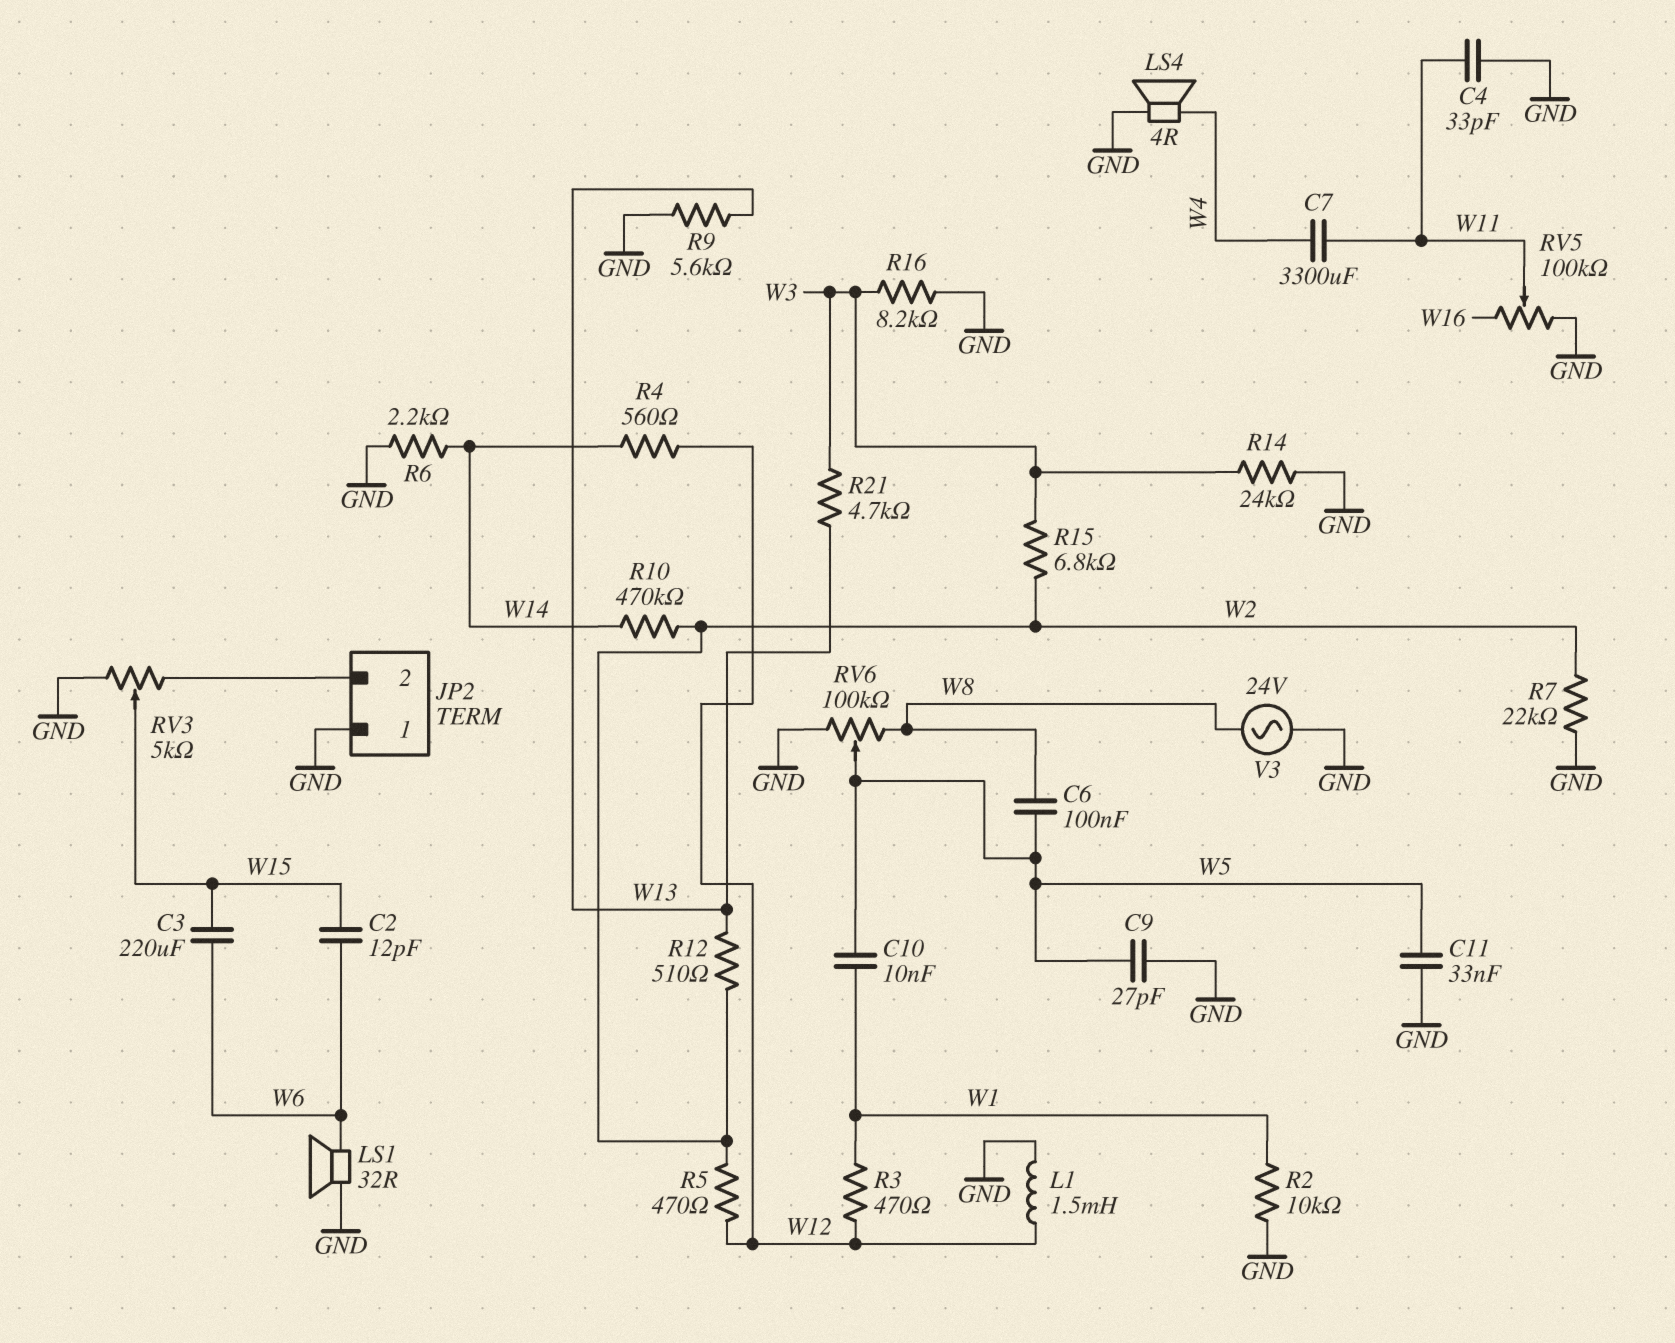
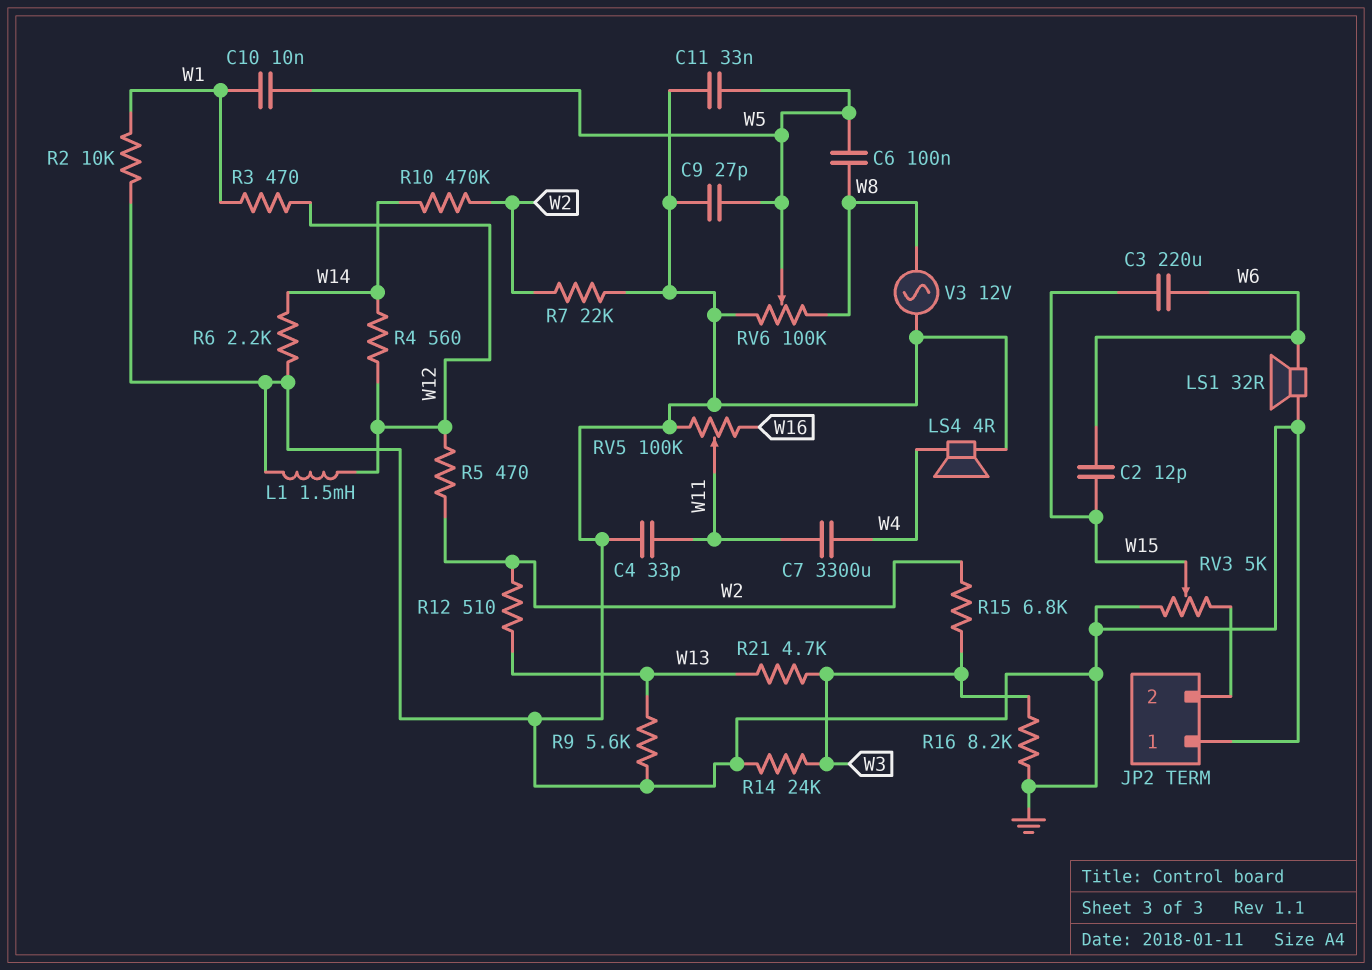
V3: AC 24V (GND, W8) -> AC 12V (GND, W8)

